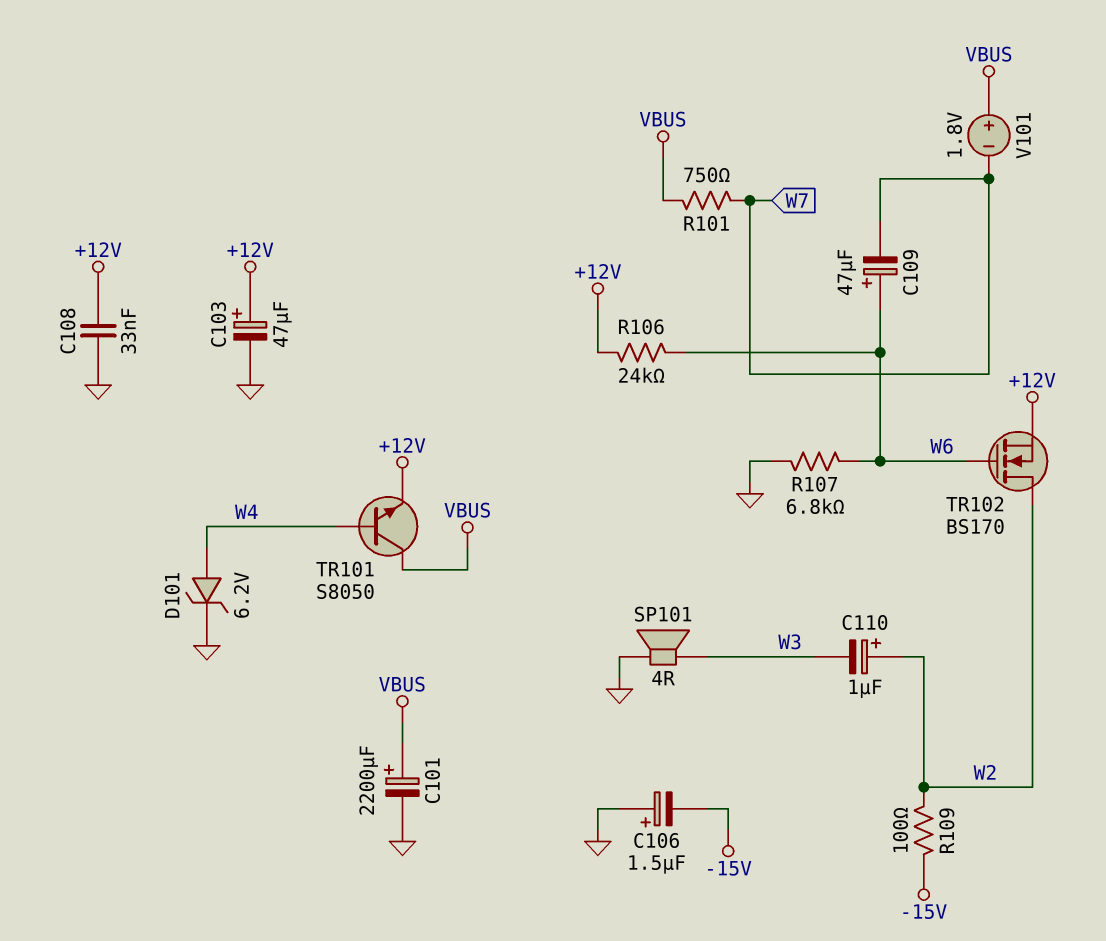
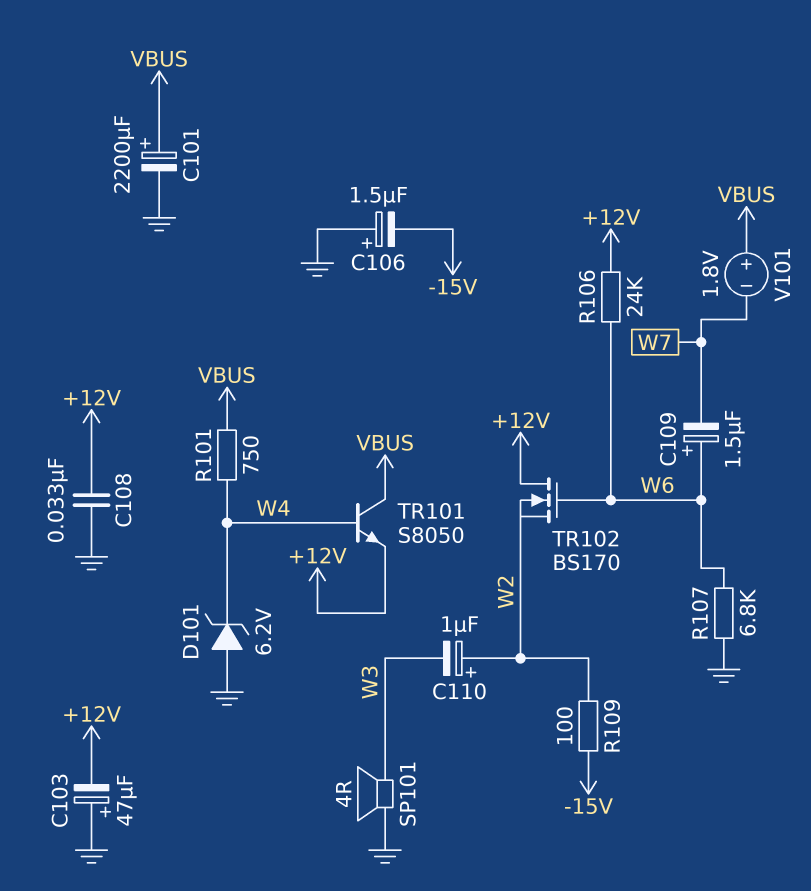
C103: 47uF (plus +12V, minus GND) -> 47uF (plus GND, minus +12V)
C109: 47uF (plus W6, minus W7) -> 1.5uF (plus W6, minus W7)
D101: zener 6.2V (A W4, K GND) -> zener 6.2V (A GND, K W4)
R101: 750 (VBUS, W7) -> 750 (VBUS, W4)
TR102: NMOS BS170 (G W6, D W2, S +12V) -> NMOS BS170 (G W6, D +12V, S W2)

